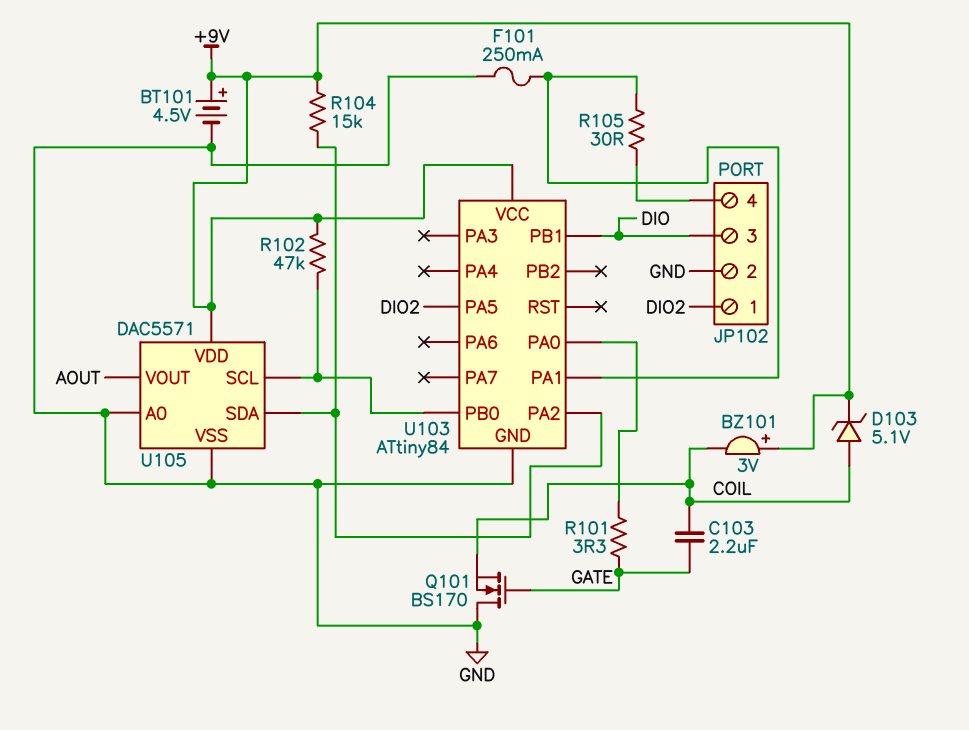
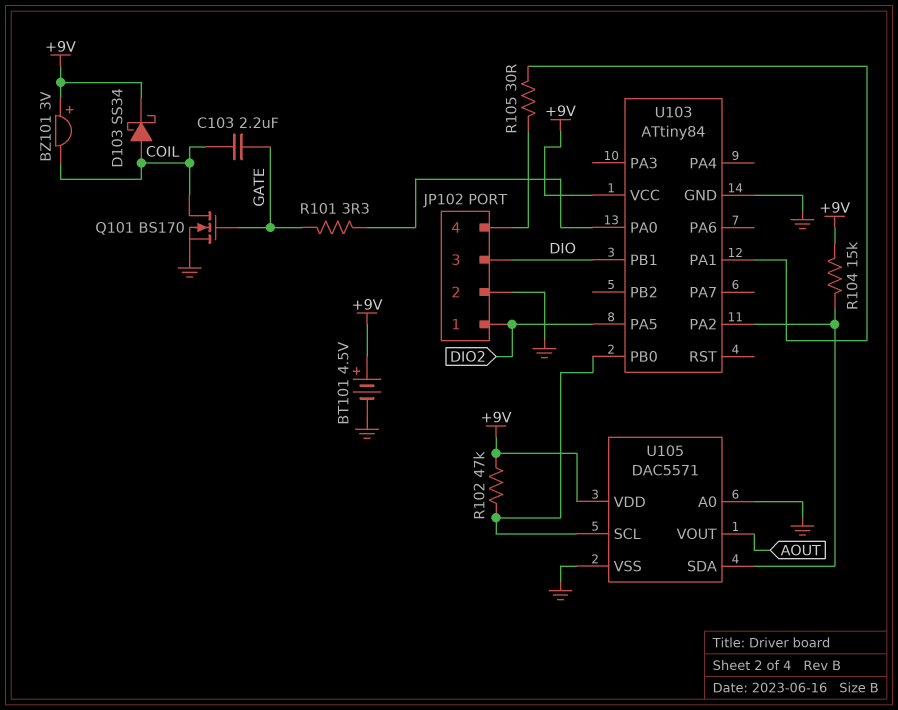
D103: zener 5.1V (A COIL, K +9V) -> schottky SS34 (A COIL, K +9V)
F101: 250mA (GND, U103/PA1) -> none
Q101: NMOS BS170 (G GATE, D GND, S COIL) -> NMOS BS170 (G GATE, D COIL, S GND)

